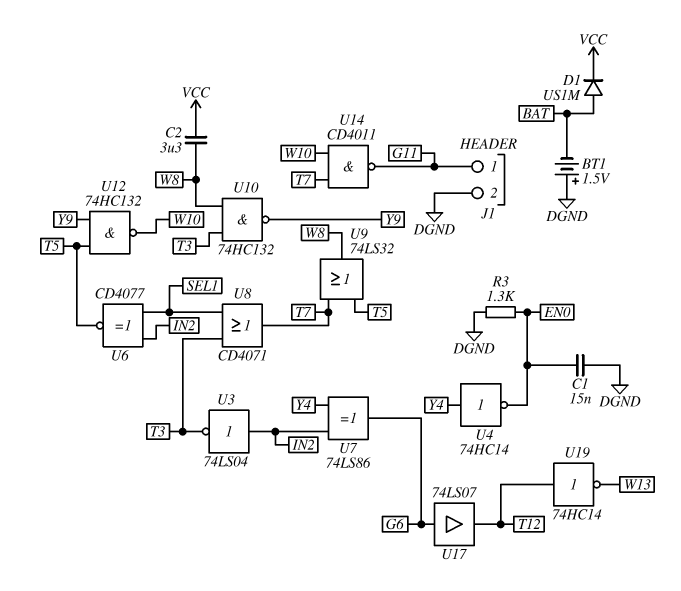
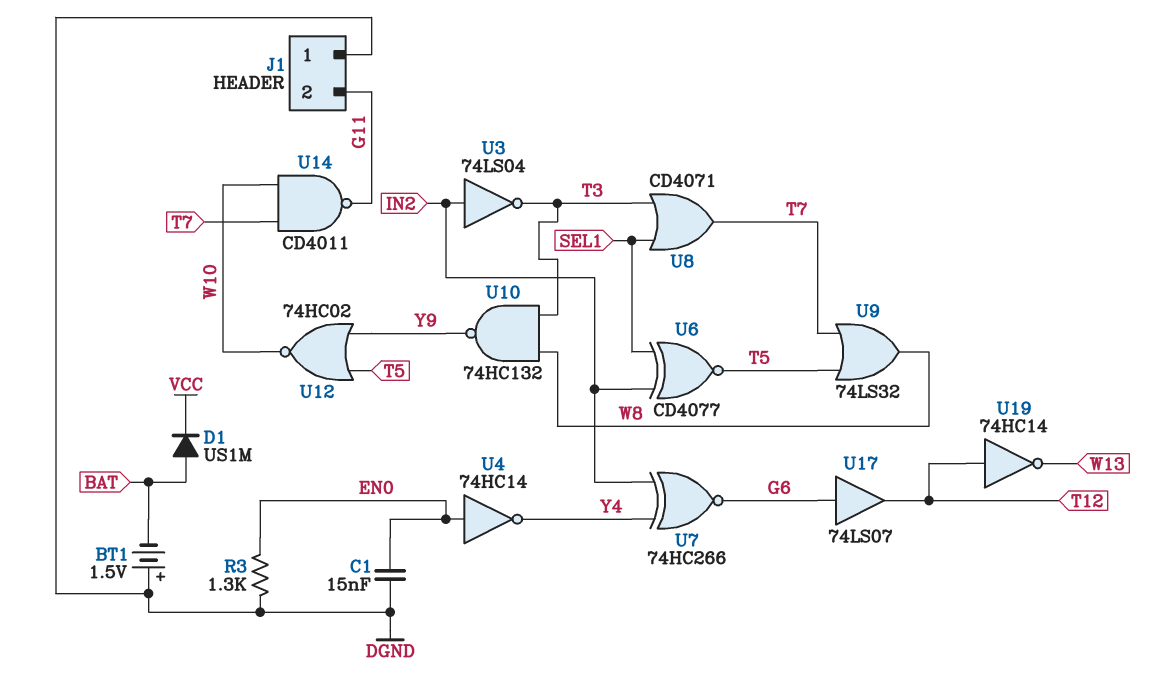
C2: 3.3uF (VCC, W8) -> none
J1 pin 1: G11 -> DGND
J1 pin 2: DGND -> G11
U4: NOT 74HC14 (in Y4, out EN0) -> NOT 74HC14 (in EN0, out Y4)
U7: XOR 74LS86 (in IN2, in Y4, out G6) -> XNOR 74HC266 (in IN2, in Y4, out G6)
U12: NAND 74HC132 (in T5, in Y9, out W10) -> NOR 74HC02 (in T5, in Y9, out W10)

